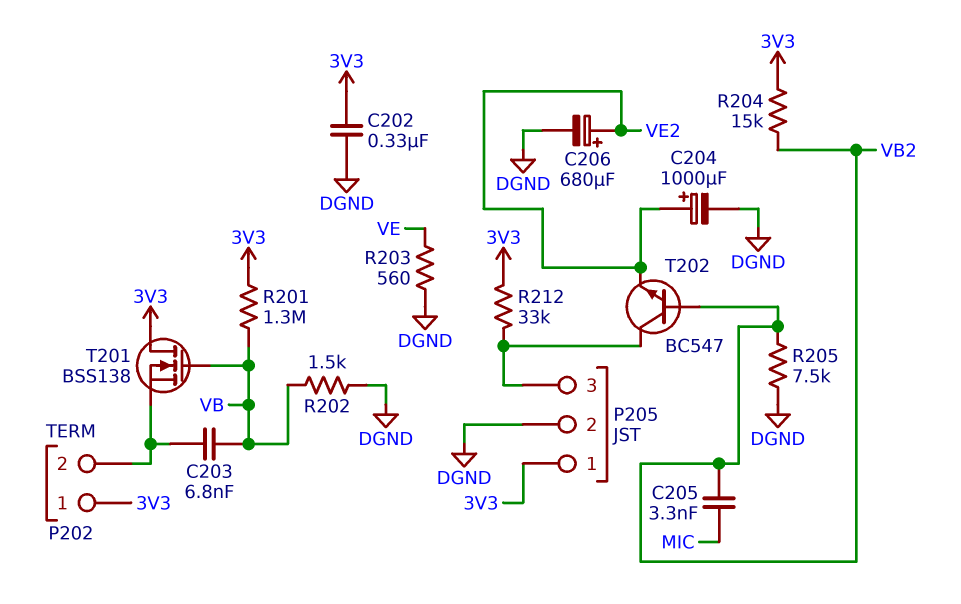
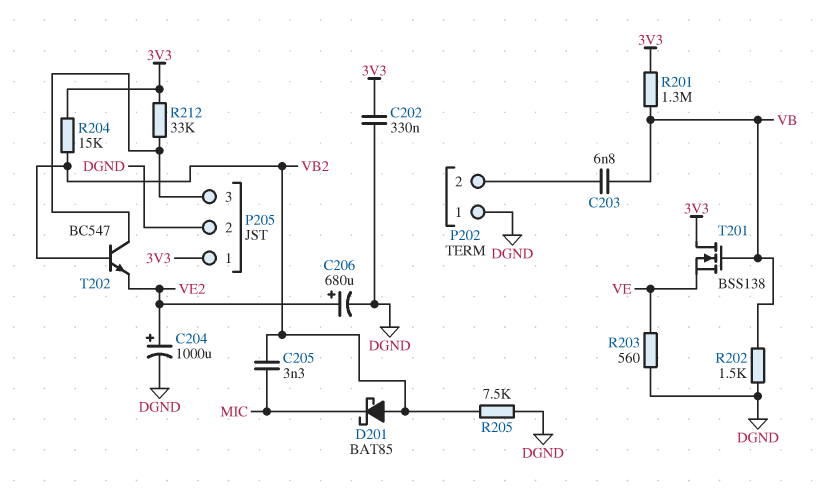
D201: none -> schottky BAT85 (A VB2, K MIC)
P202 pin 1: 3V3 -> DGND
T201: NMOS BSS138 (G VB, D 3V3, S P202/2) -> NMOS BSS138 (G VB, D 3V3, S VE)

